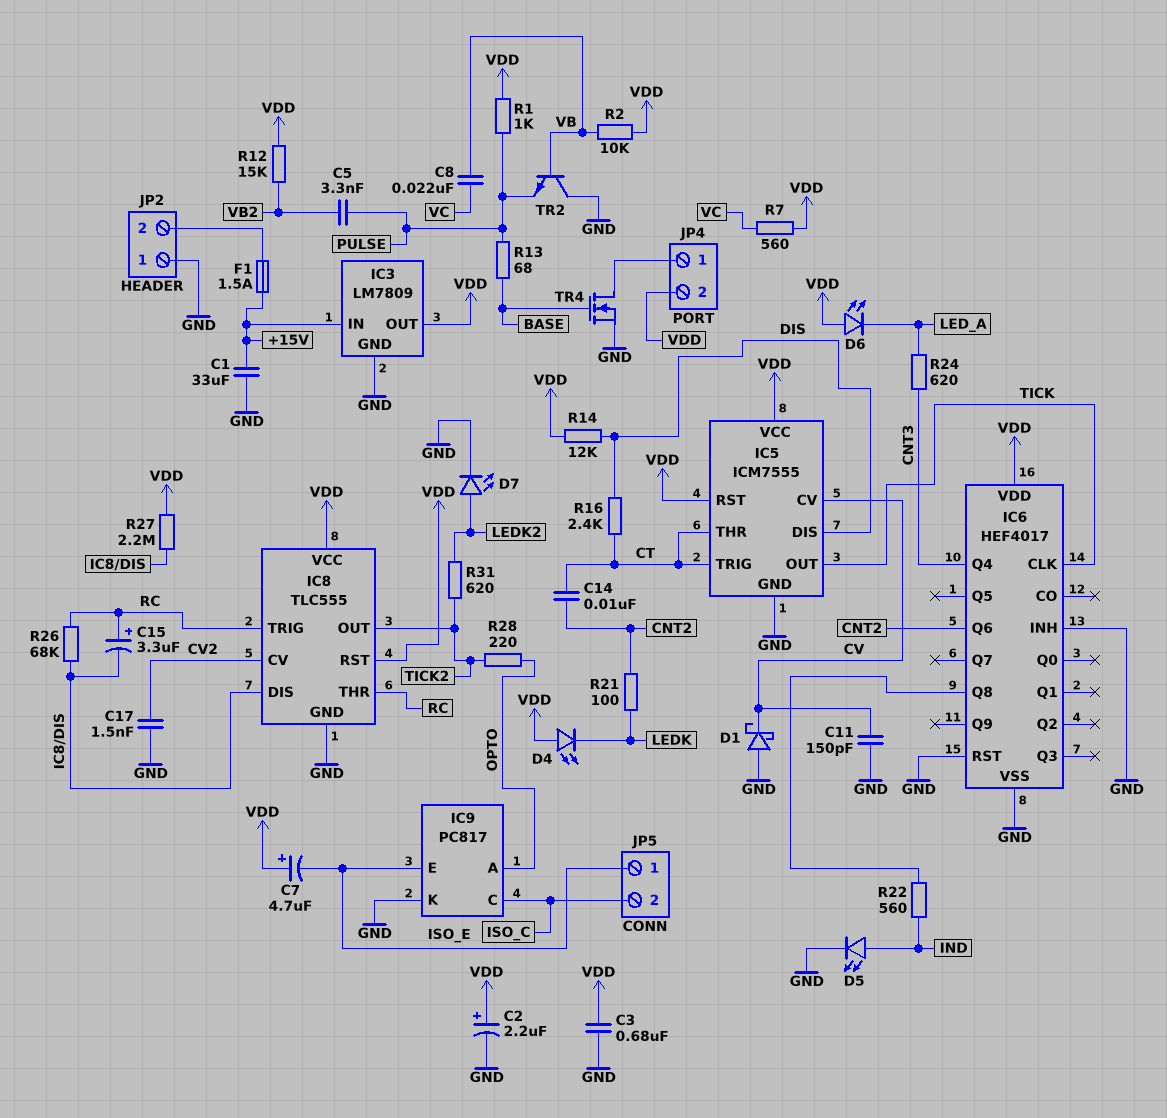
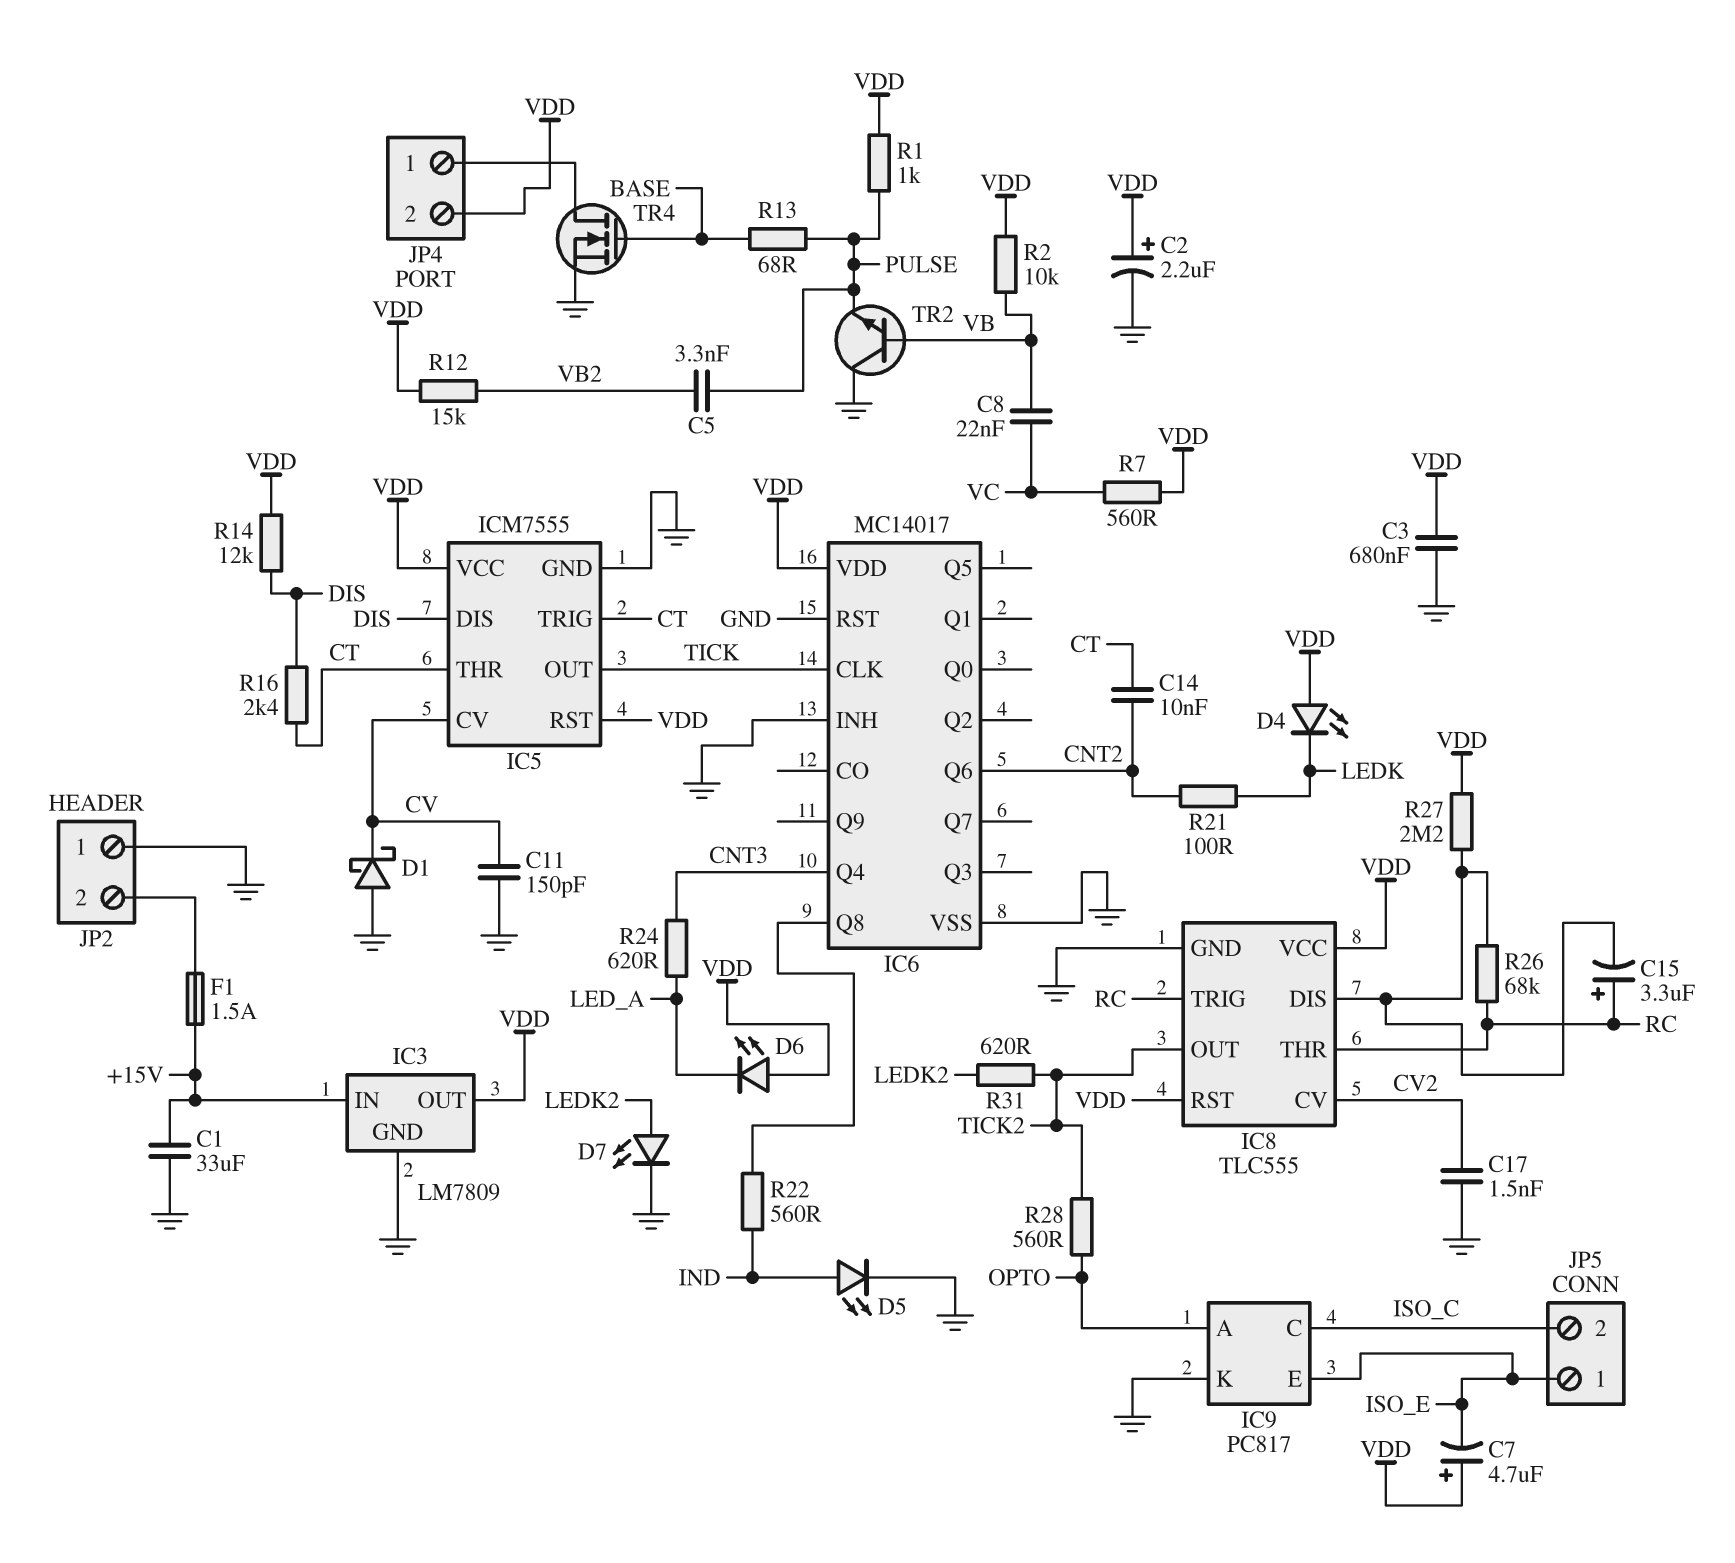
IC6: HEF4017 -> MC14017
R28: 220 (OPTO, TICK2) -> 560 (OPTO, TICK2)

